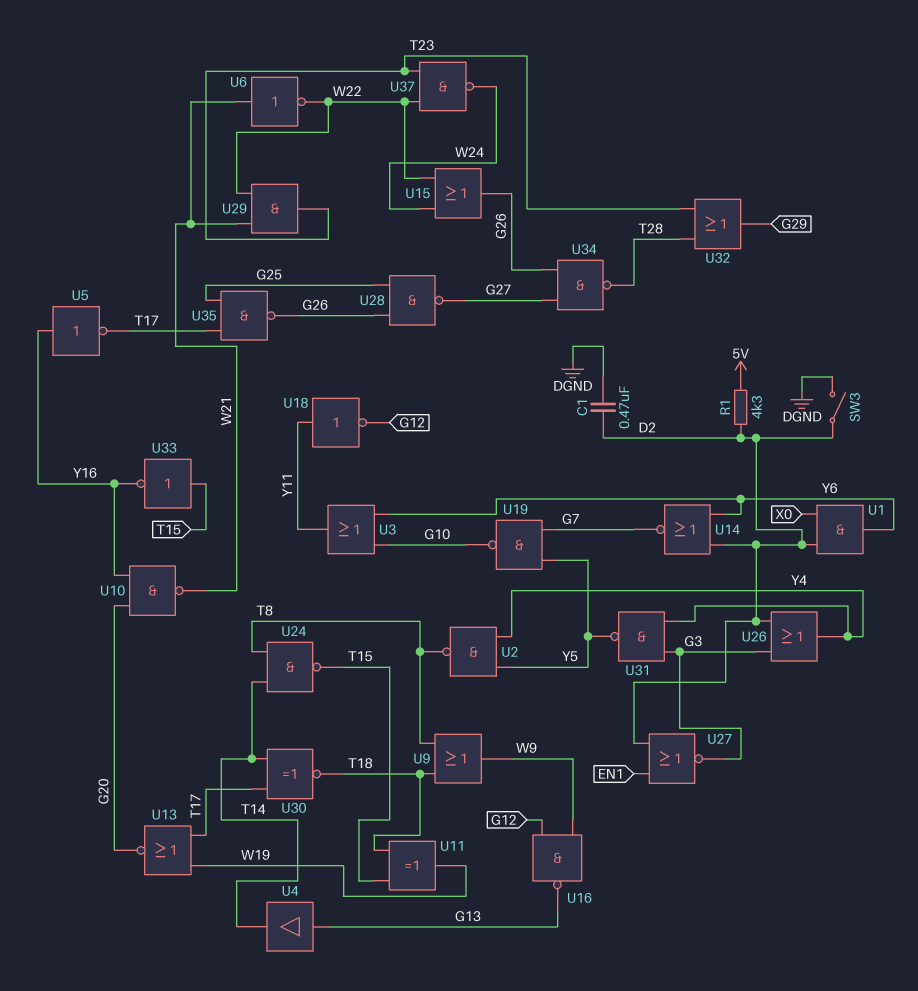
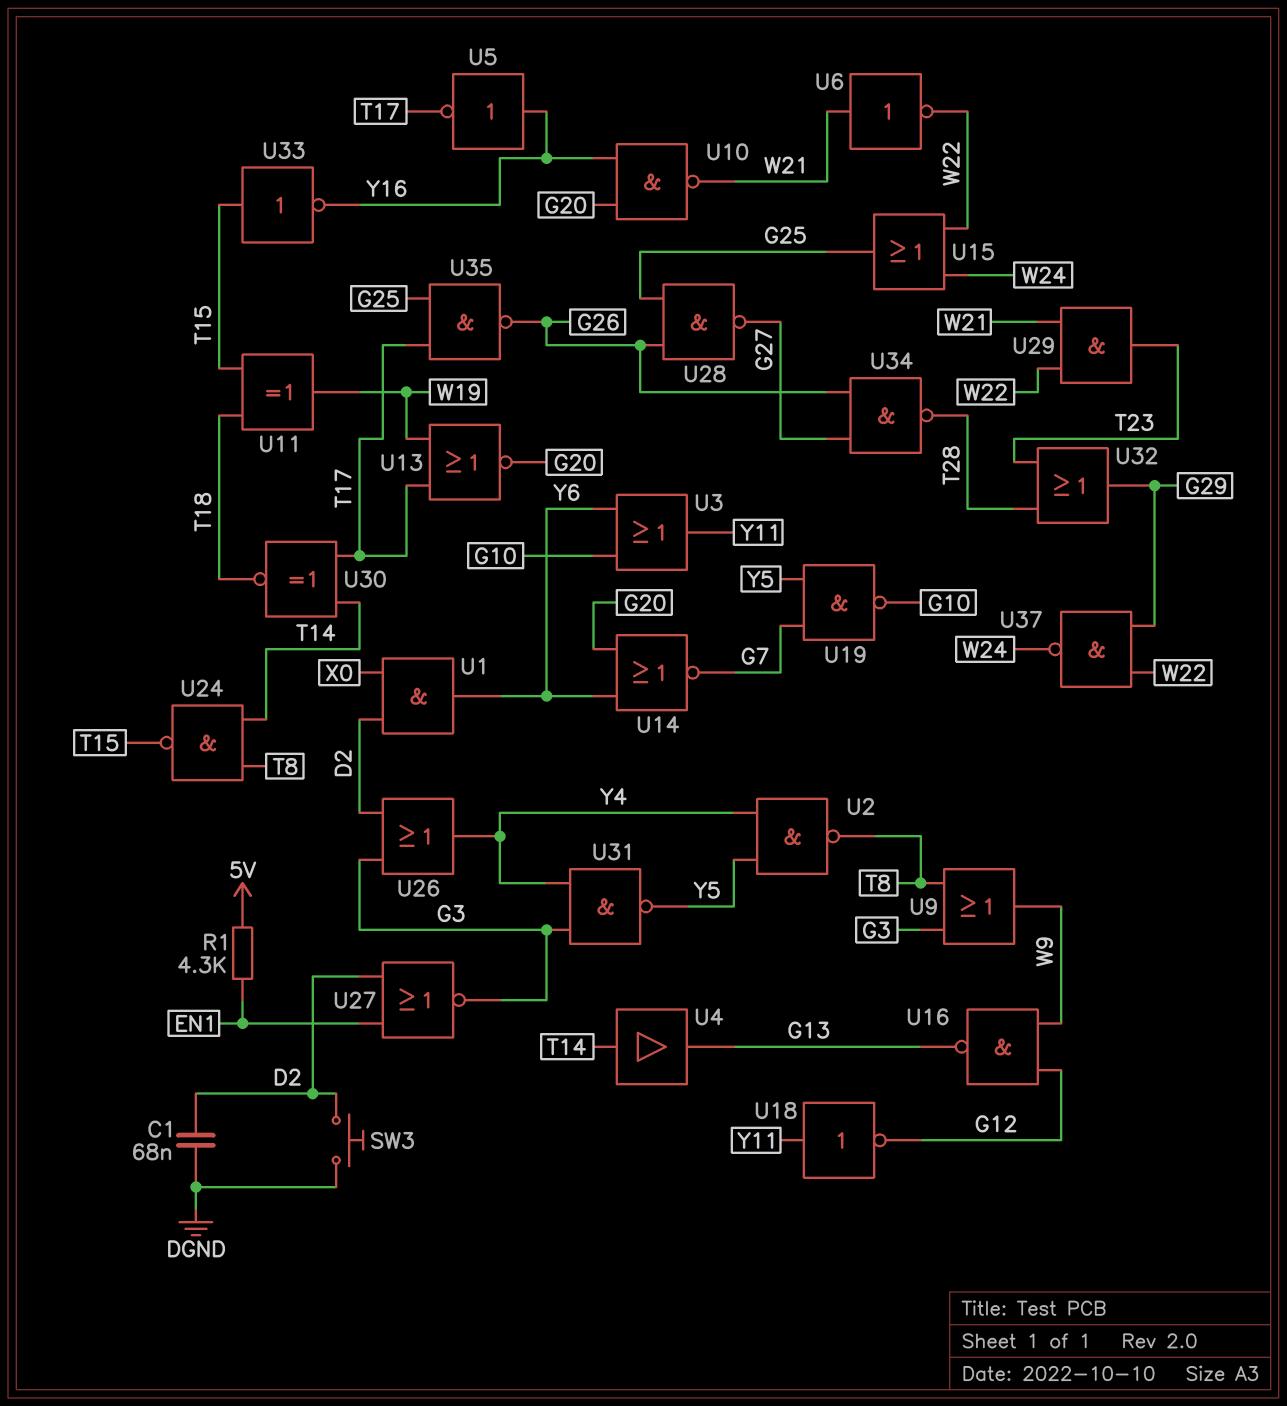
C1: 470nF (D2, DGND) -> 68nF (D2, DGND)
R1: 4.3k (5V, D2) -> 4.3k (5V, EN1)
SW3: switch (D2, DGND) -> button (D2, DGND)
U4: buffer (in G13, out T14) -> buffer (in T14, out G13)
U9: OR (in T8, in T18, out W9) -> OR (in G3, in T8, out W9)
U14: NOR (in D2, in Y6, out G7) -> NOR (in G20, in Y6, out G7)
U15: OR (in W22, in W24, out G26) -> OR (in W22, in W24, out G25)
U37: NAND (in T23, in W22, out W24) -> NAND (in G29, in W22, out W24)

